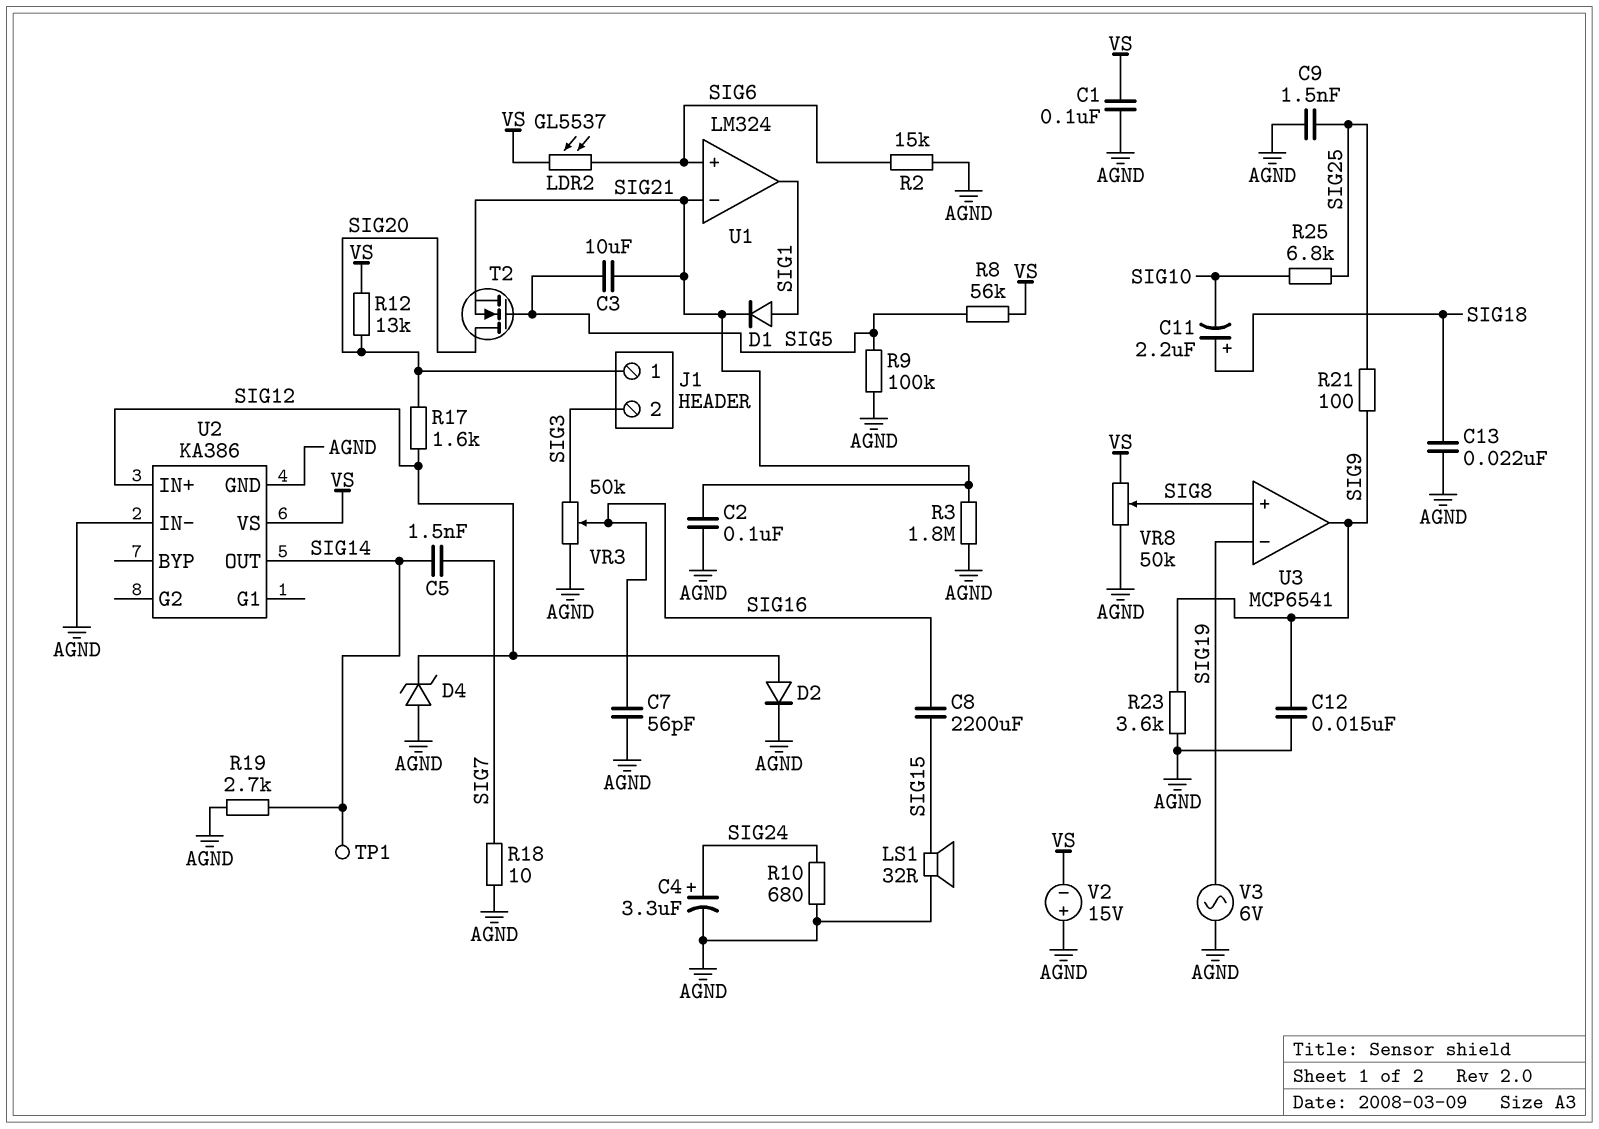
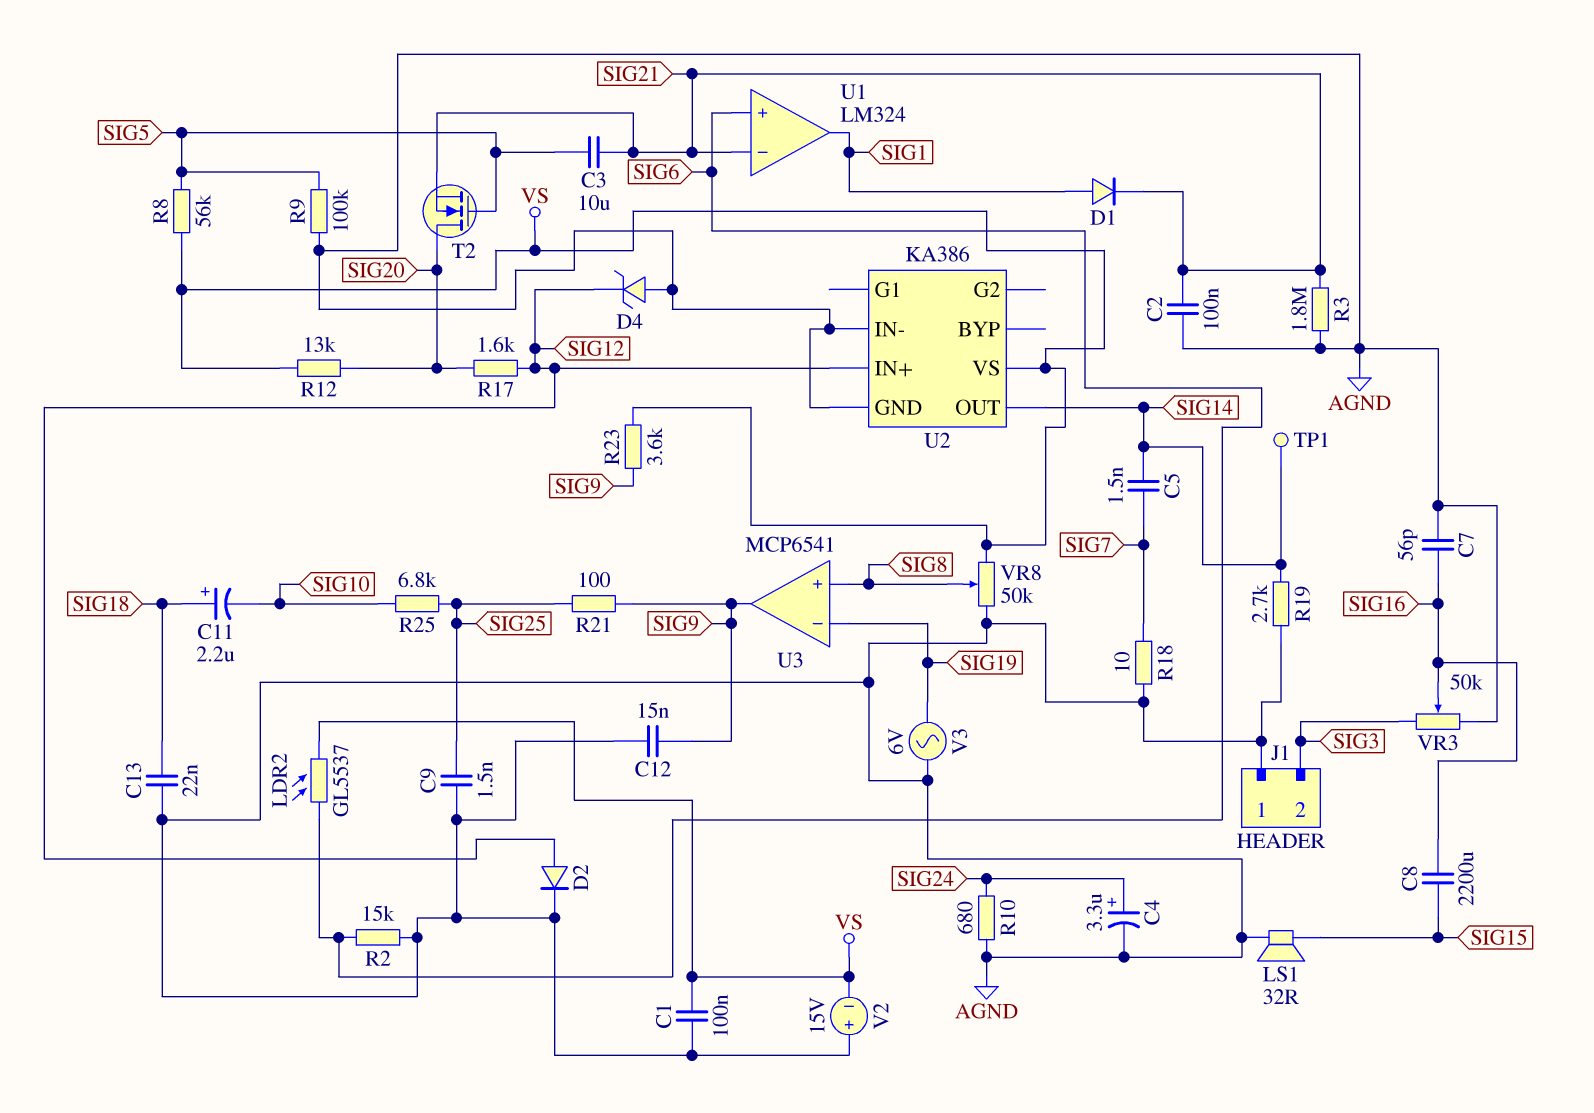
J1 pin 1: SIG20 -> AGND
R23: 3.6k (AGND, SIG9) -> 3.6k (SIG9, VS)

